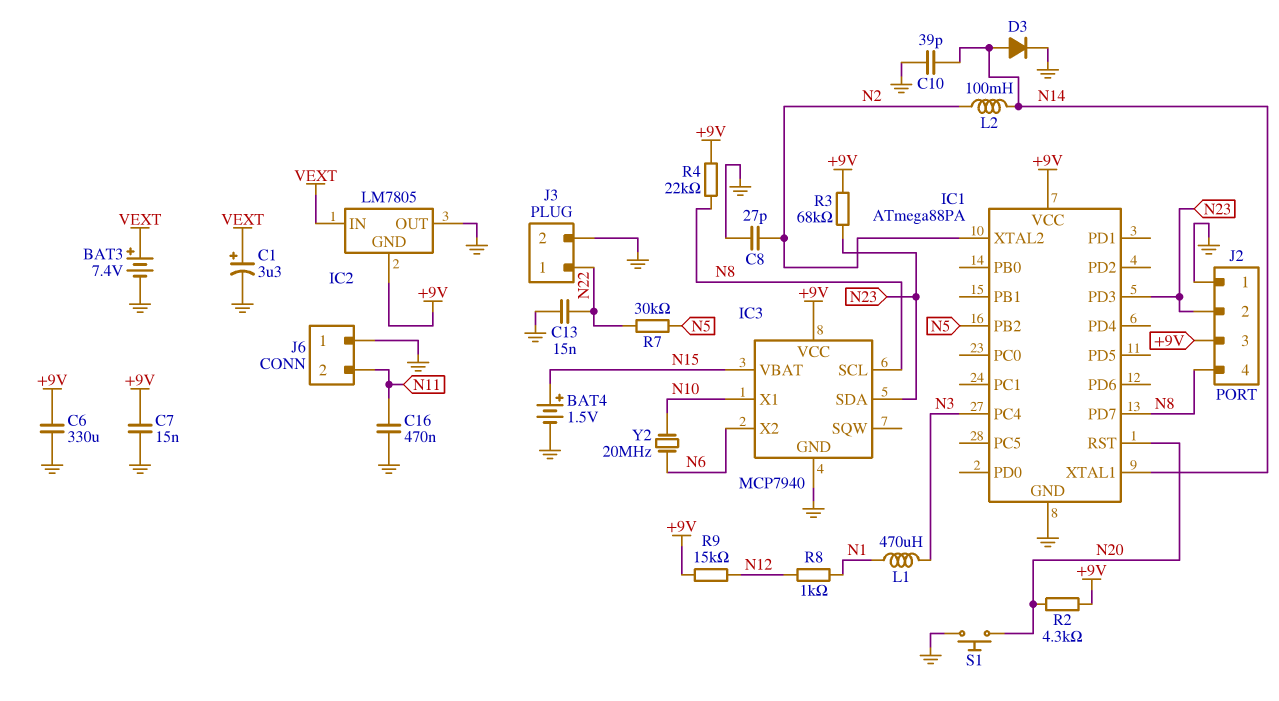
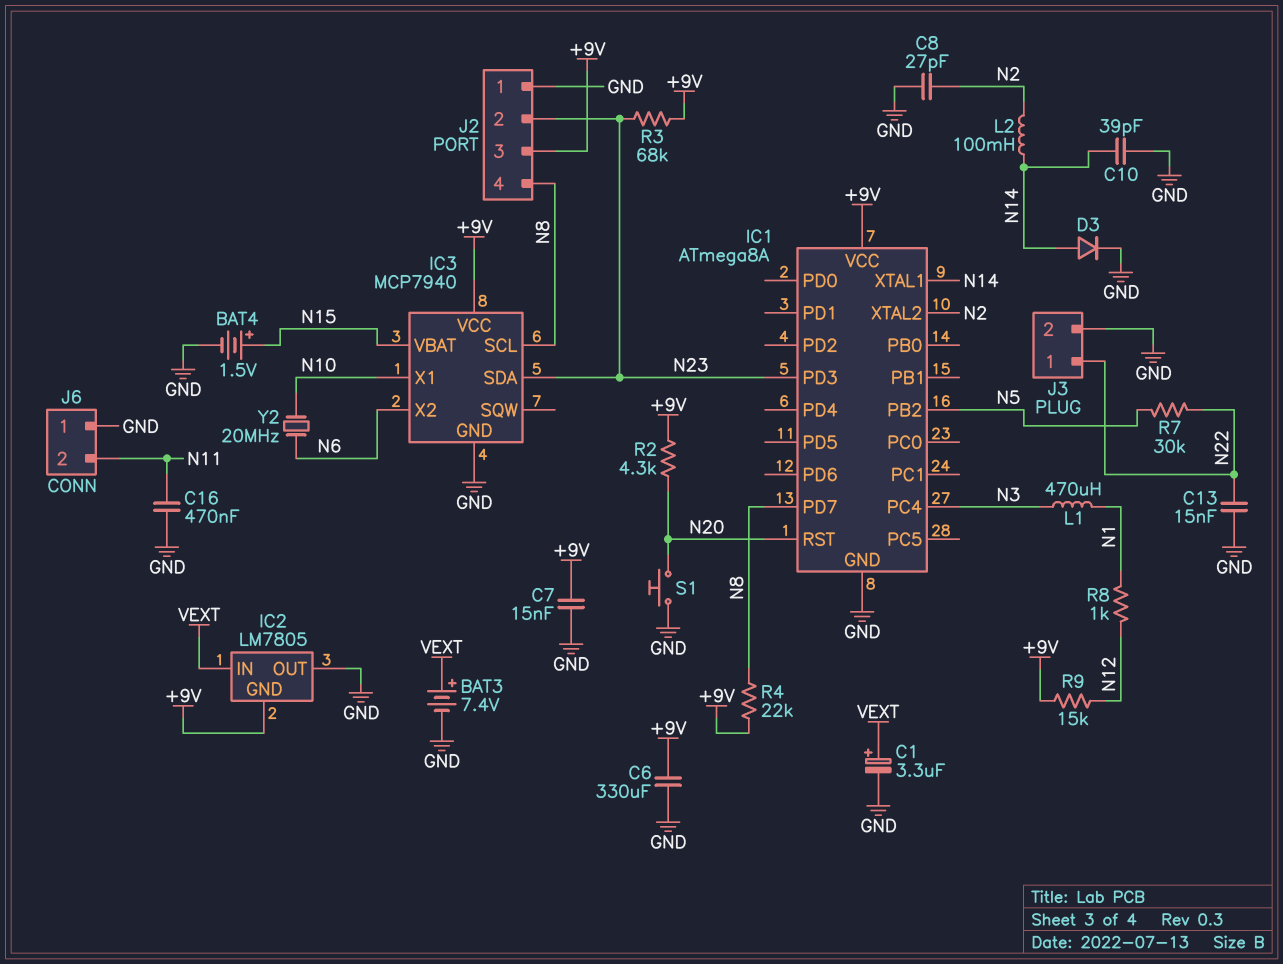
IC1: ATmega88PA -> ATmega8A

